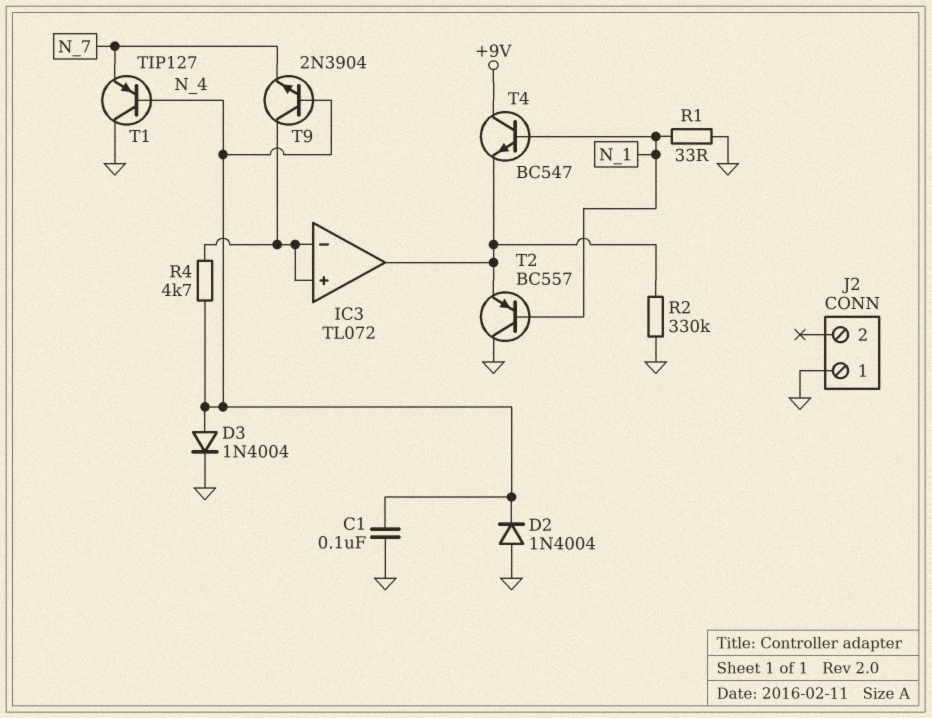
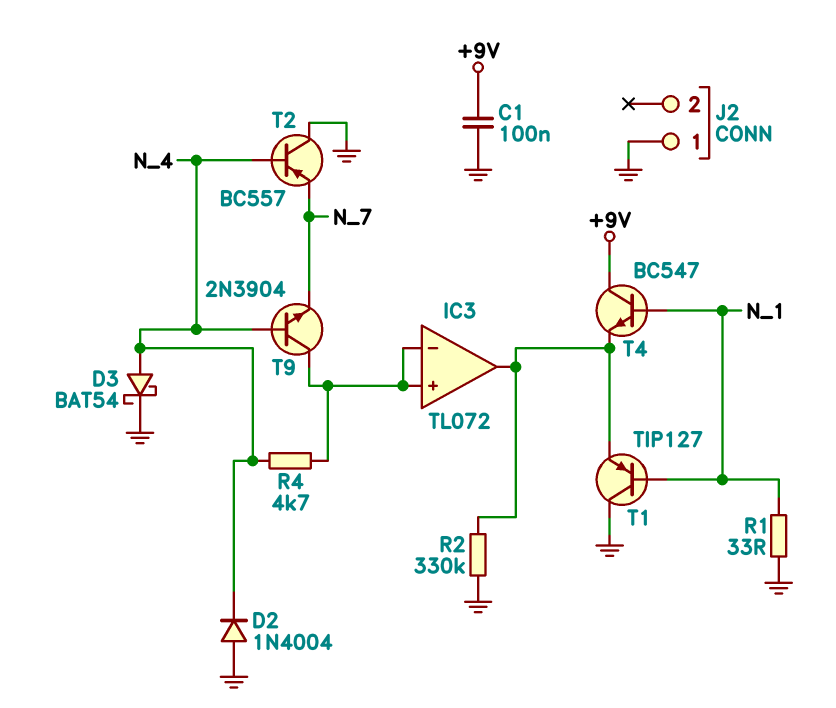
C1: 100nF (GND, N_4) -> 100nF (+9V, GND)
D3: diode 1N4004 (A N_4, K GND) -> schottky BAT54 (A N_4, K GND)
T1: PNP TIP127 (B N_4, C GND, E N_7) -> PNP TIP127 (B N_1, C GND, E IC3/out)
T2: PNP BC557 (B N_1, C GND, E IC3/out) -> PNP BC557 (B N_4, C GND, E N_7)

